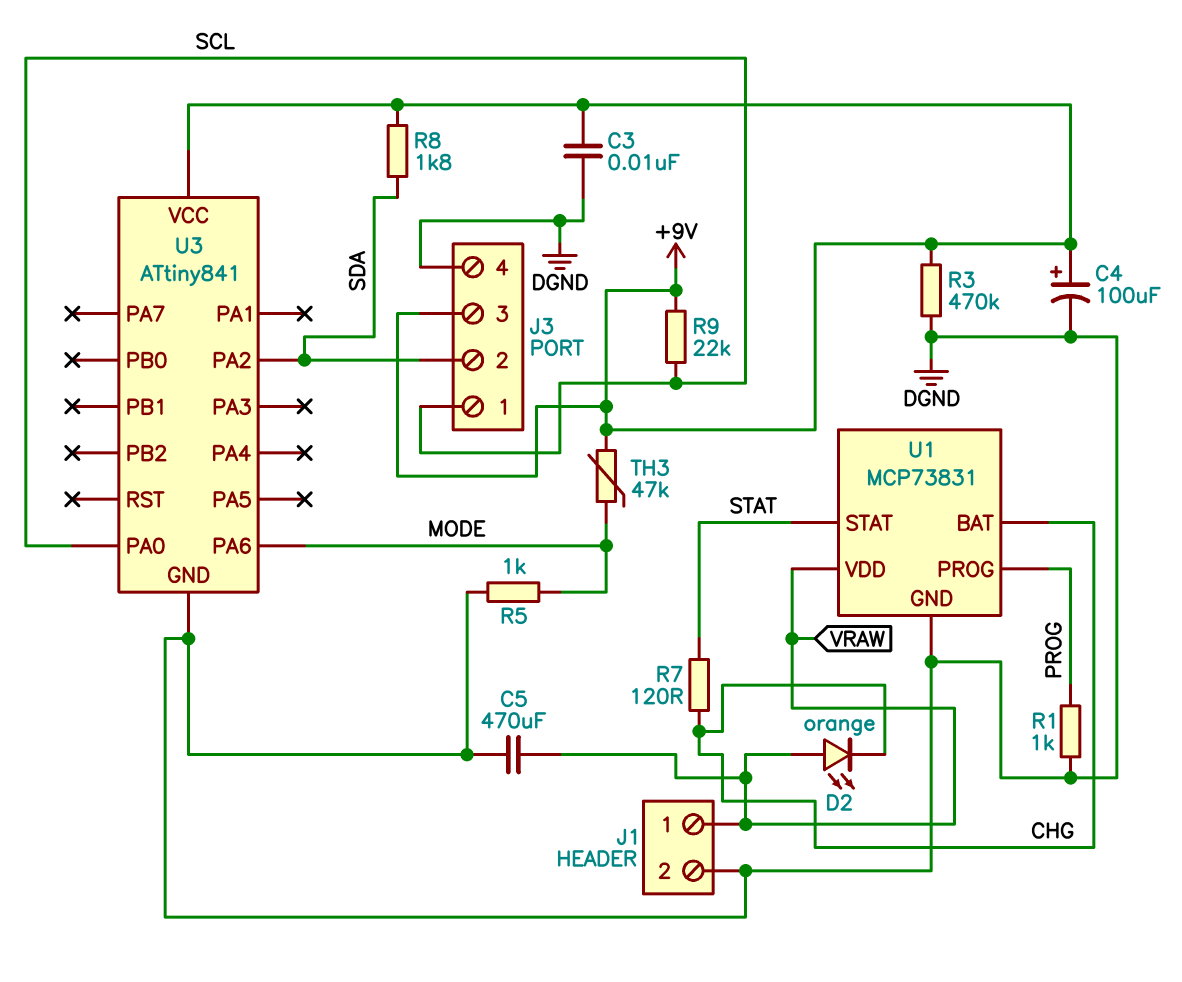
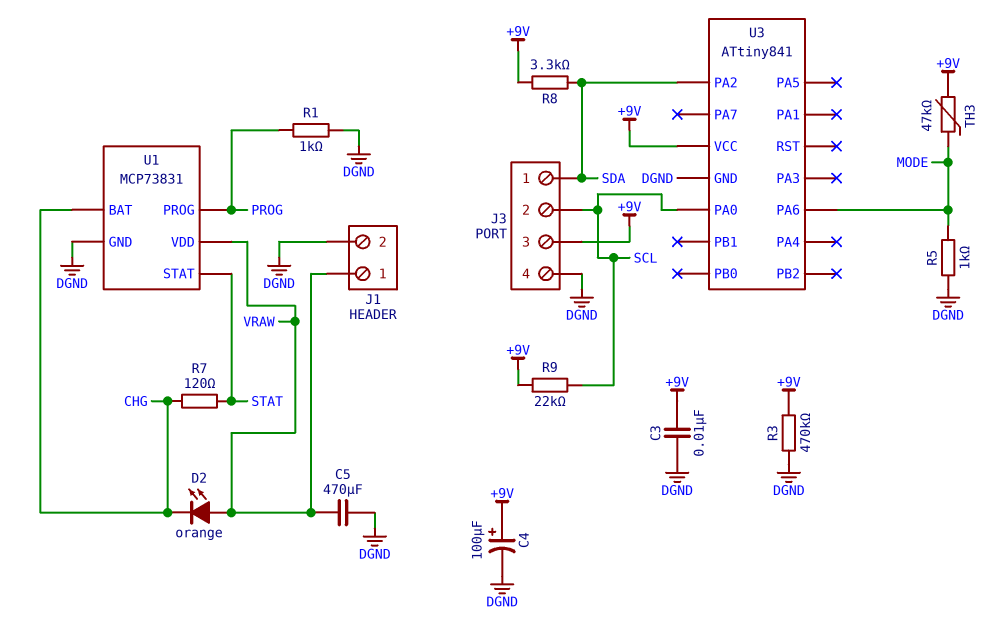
J3 pin 1: SCL -> SDA
J3 pin 2: SDA -> SCL
R8: 1.8k (+9V, SDA) -> 3.3k (+9V, SDA)

